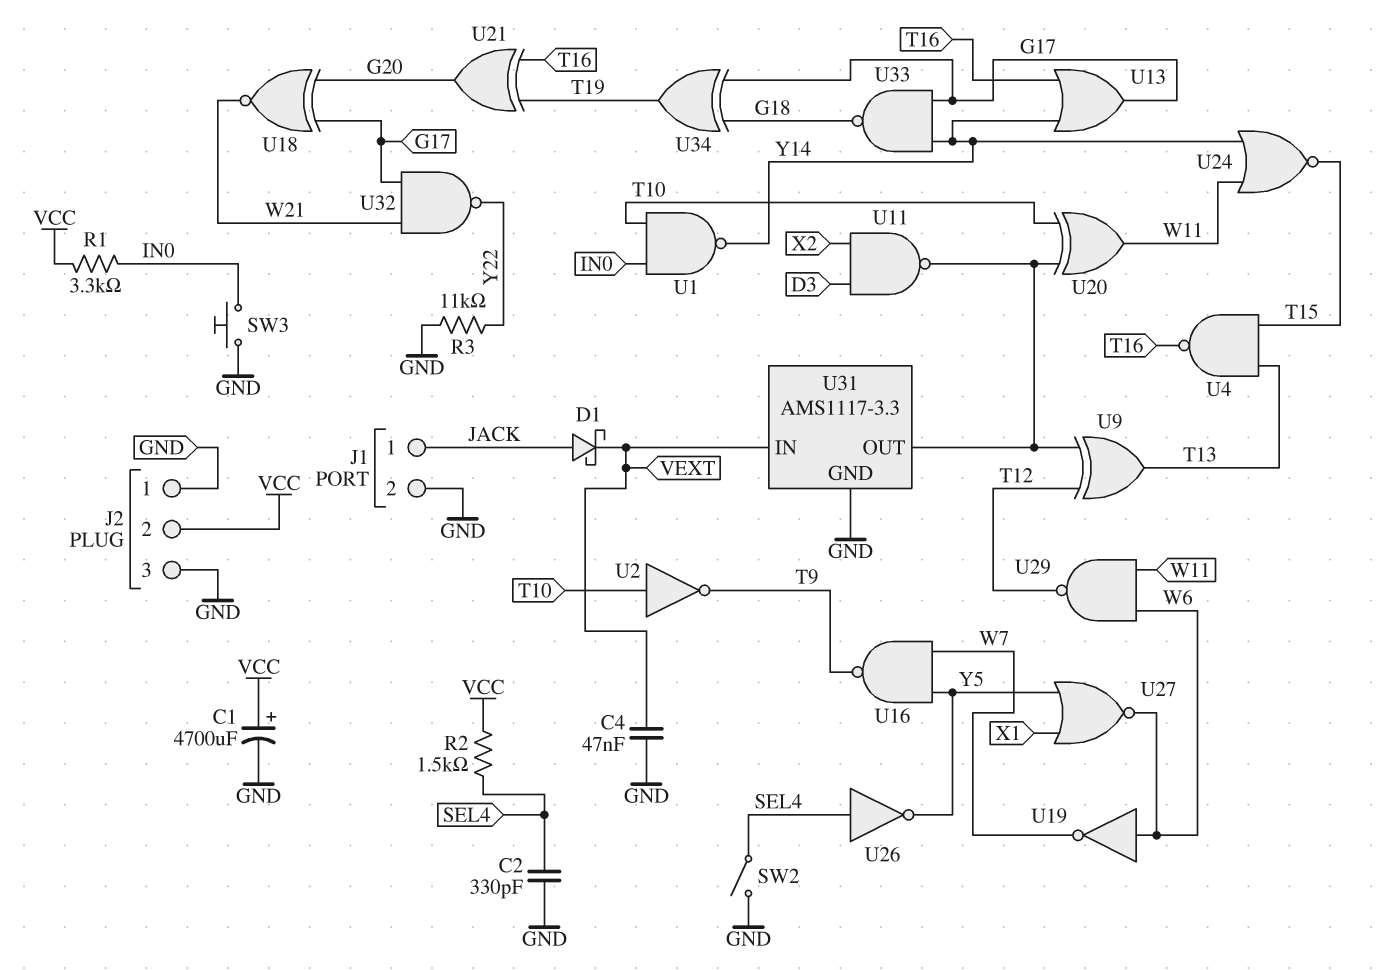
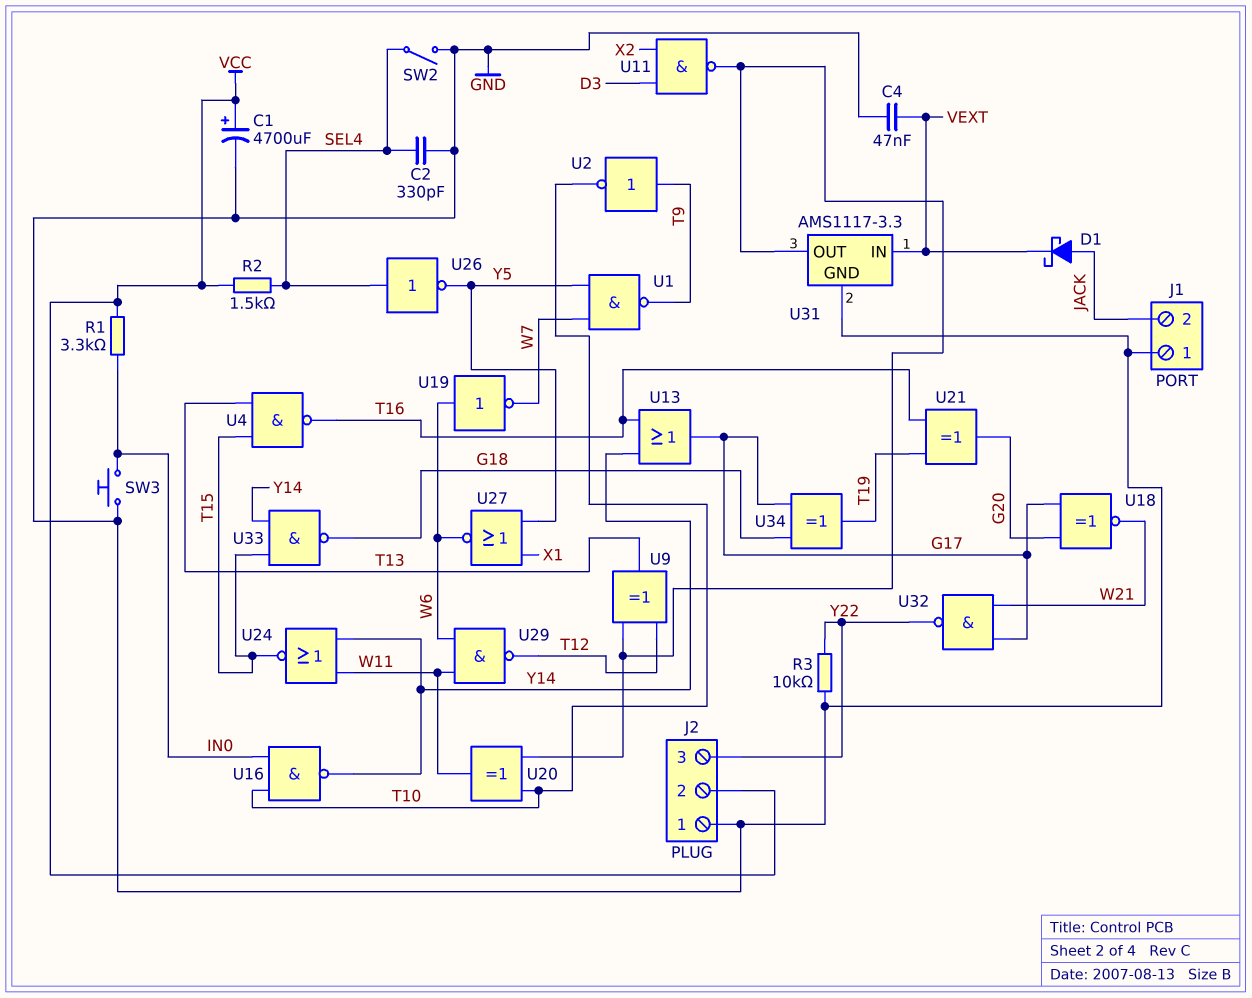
J1 pin 1: JACK -> GND
J1 pin 2: GND -> JACK
J2 pin 3: GND -> Y22
R3: 11k (GND, Y22) -> 10k (GND, Y22)
U1: NAND (in IN0, in T10, out Y14) -> NAND (in W7, in Y5, out T9)
U2: NOT (in T10, out T9) -> NOT (in T9, out T10)
U16: NAND (in W7, in Y5, out T9) -> NAND (in IN0, in T10, out Y14)
U33: NAND (in G17, in Y14, out G18) -> NAND (in T15, in Y14, out G18)

